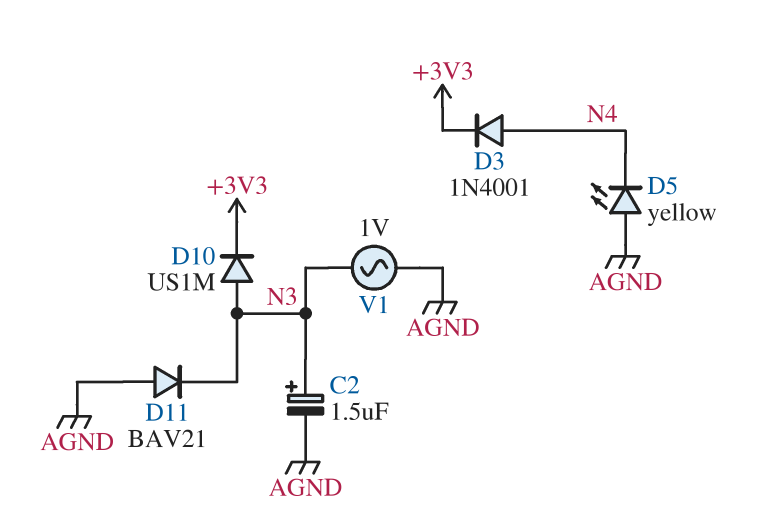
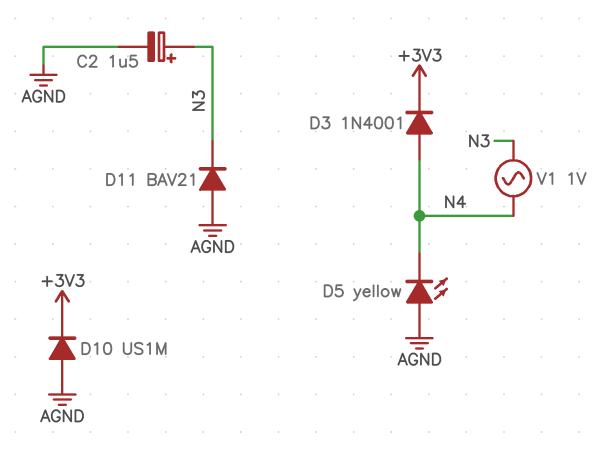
D10: diode US1M (A N3, K +3V3) -> diode US1M (A AGND, K +3V3)
V1: AC 1V (AGND, N3) -> AC 1V (N3, N4)

